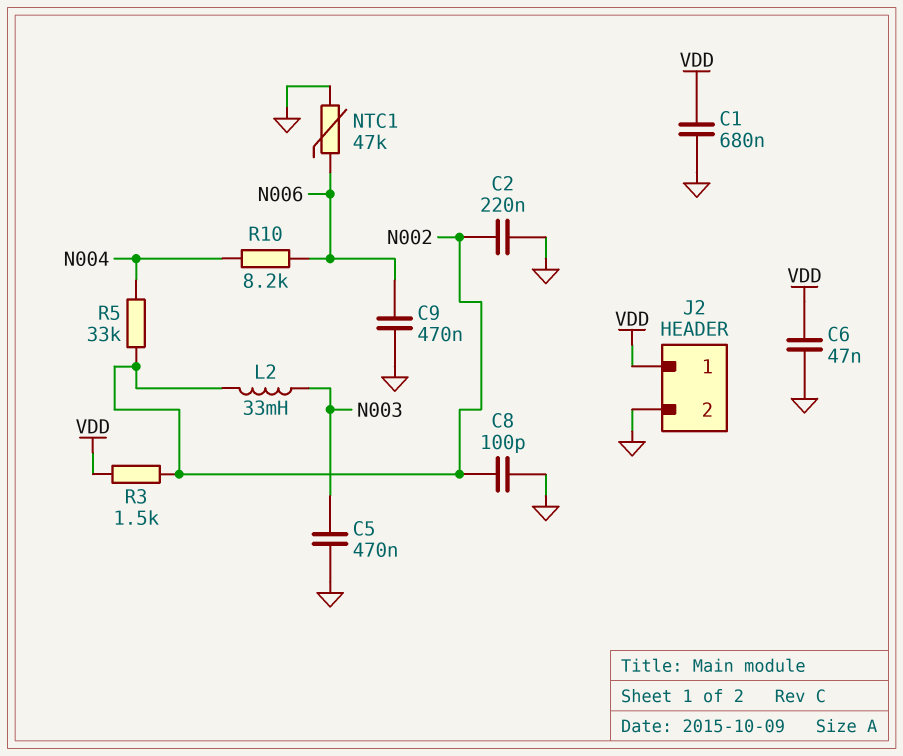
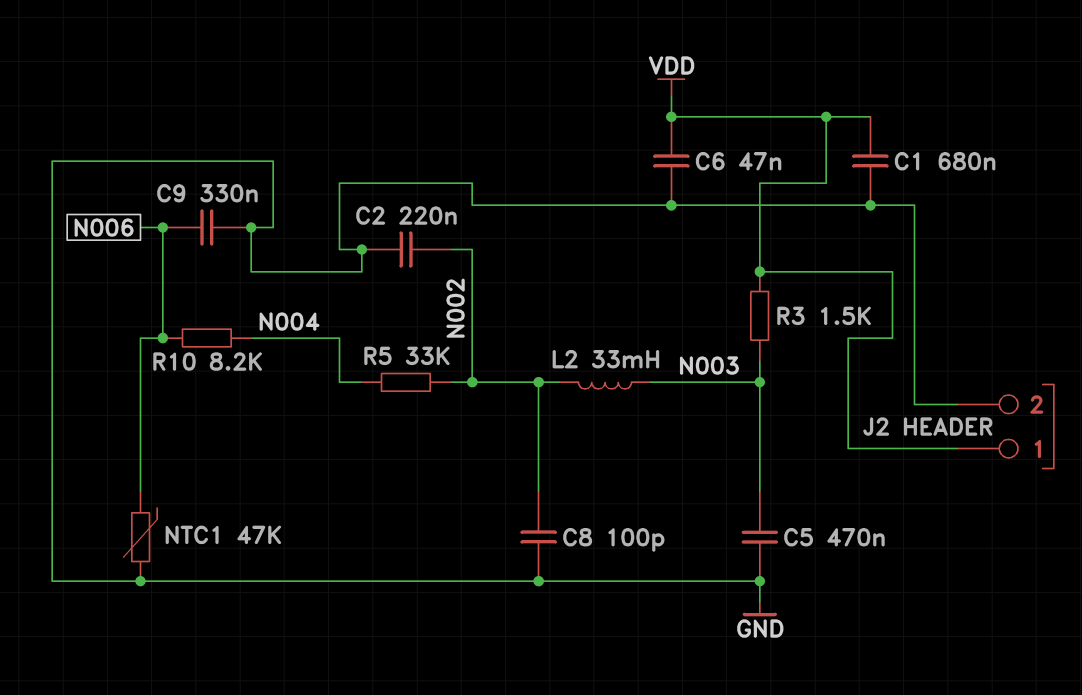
C9: 470nF (GND, N006) -> 330nF (GND, N006)
R3: 1.5k (N002, VDD) -> 1.5k (N003, VDD)

